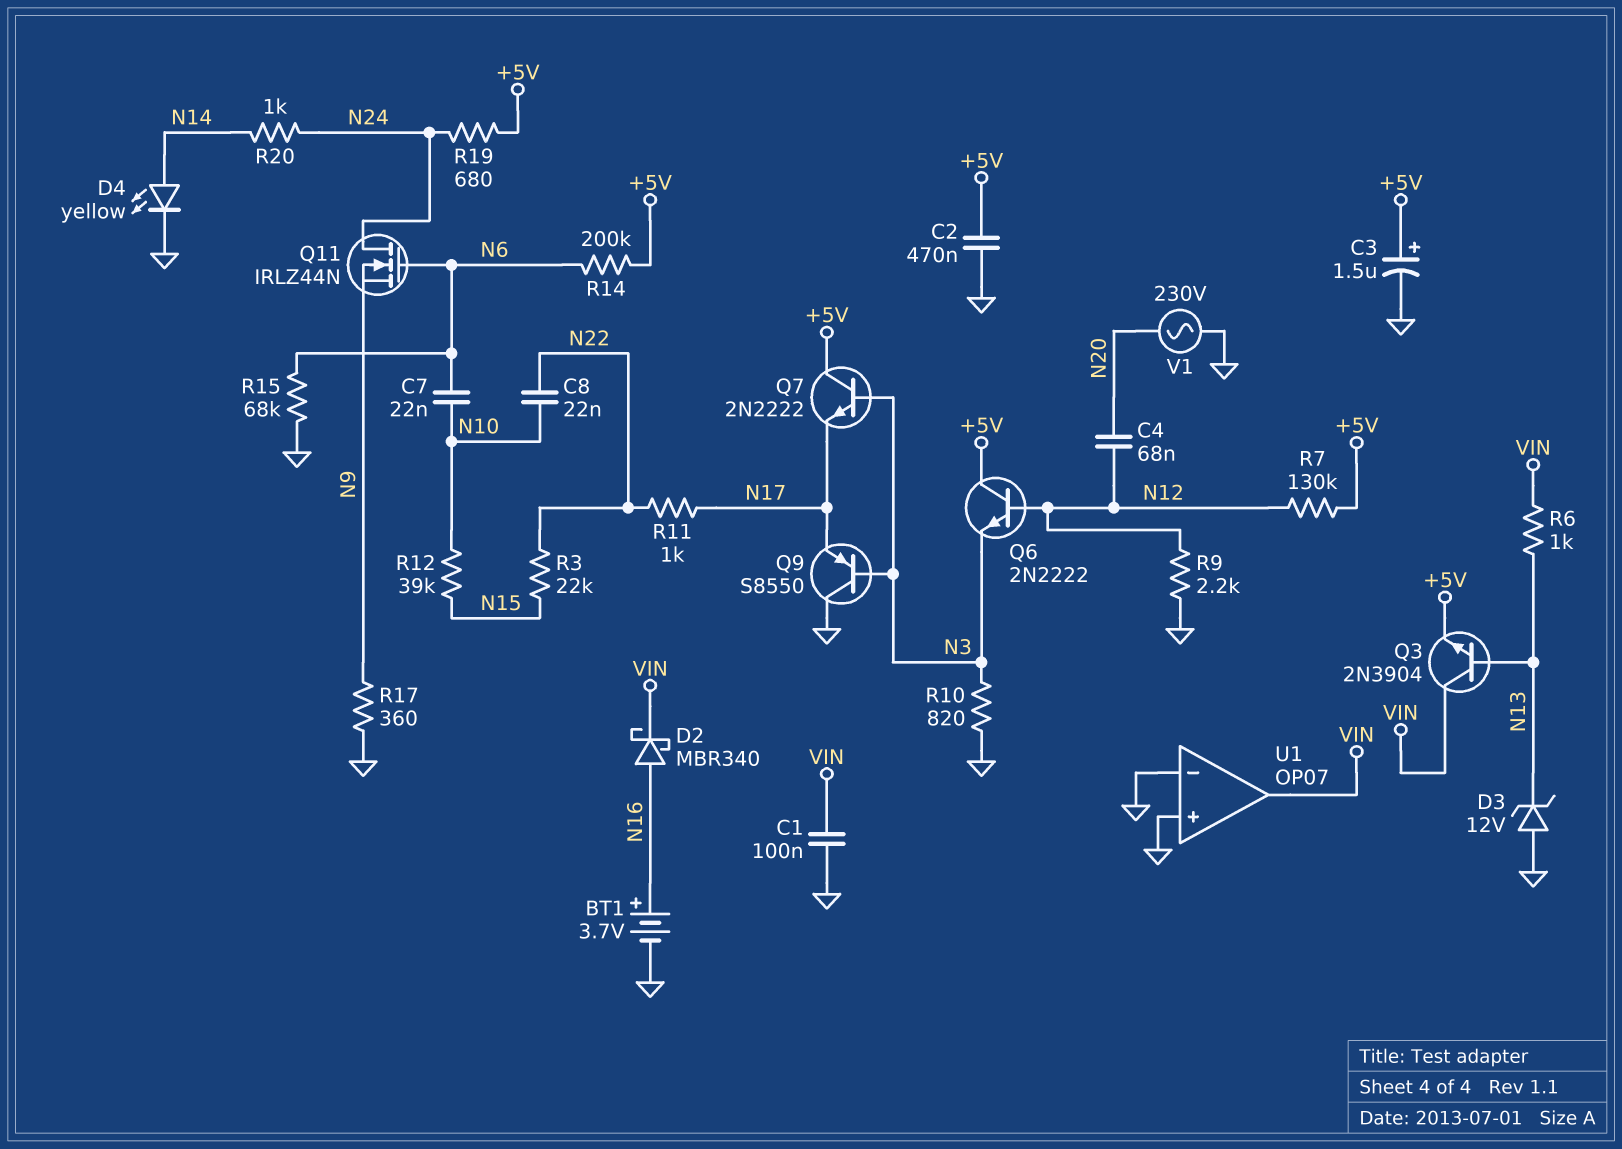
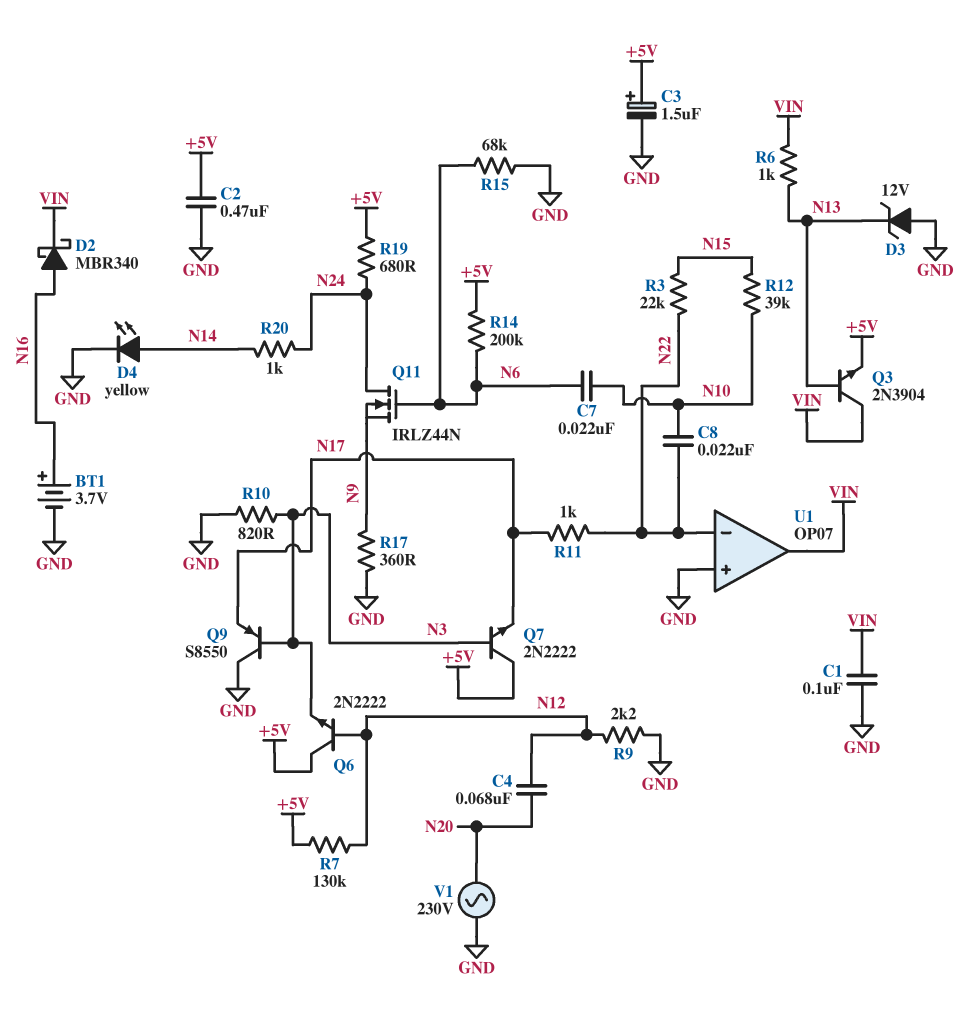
U1 pin in-: GND -> N22

